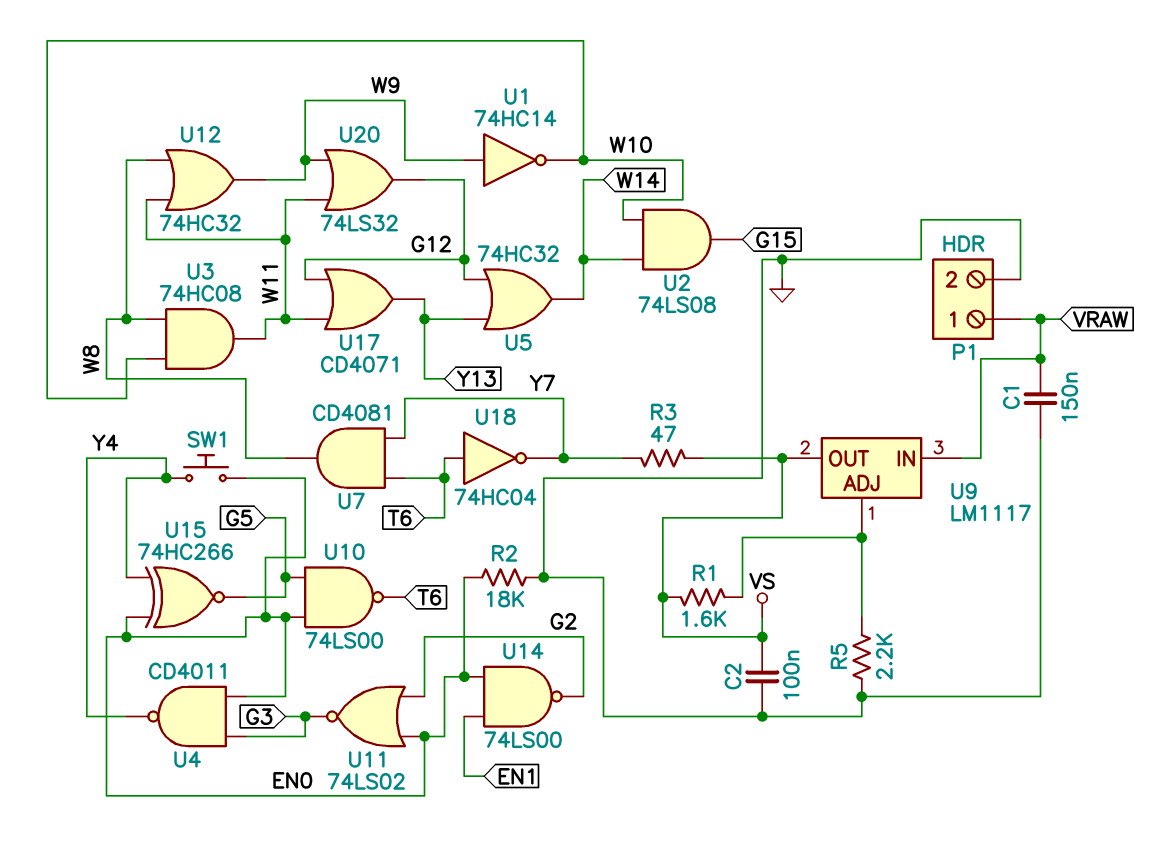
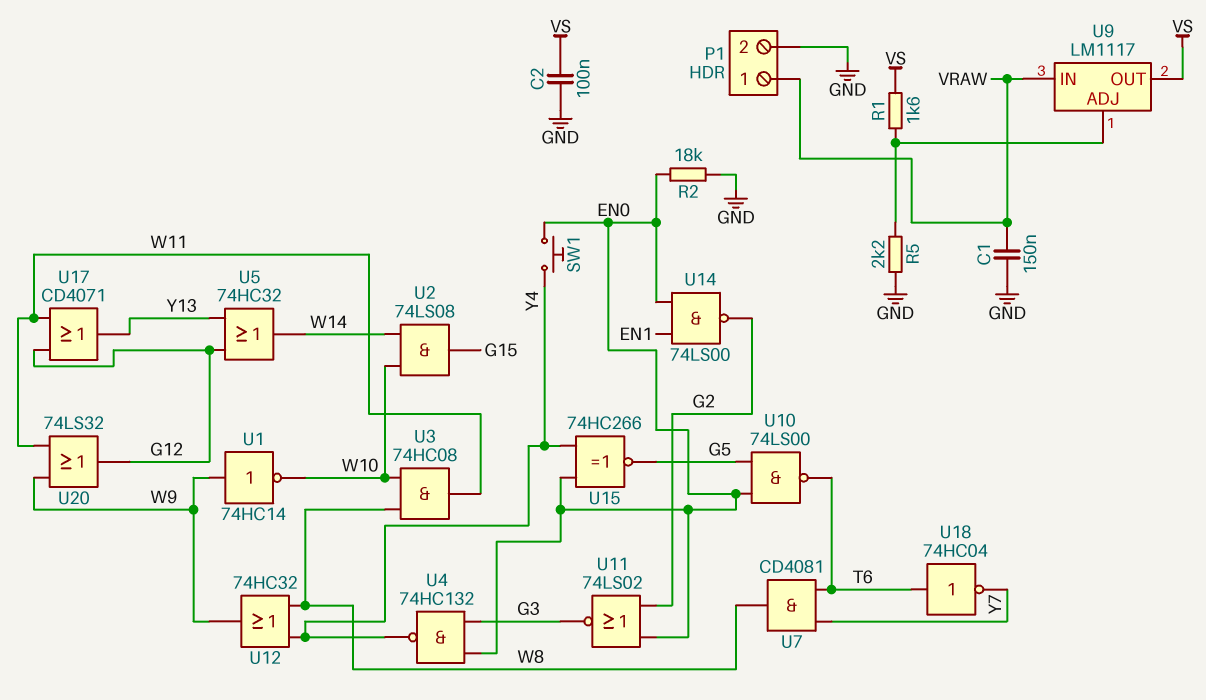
R3: 47 (VS, Y7) -> none
U4: NAND CD4011 (in EN0, in G3, out Y4) -> NAND 74HC132 (in EN0, in G3, out Y4)
U12: OR 74HC32 (in W8, in W11, out W9) -> OR 74HC32 (in W8, in Y4, out W9)

